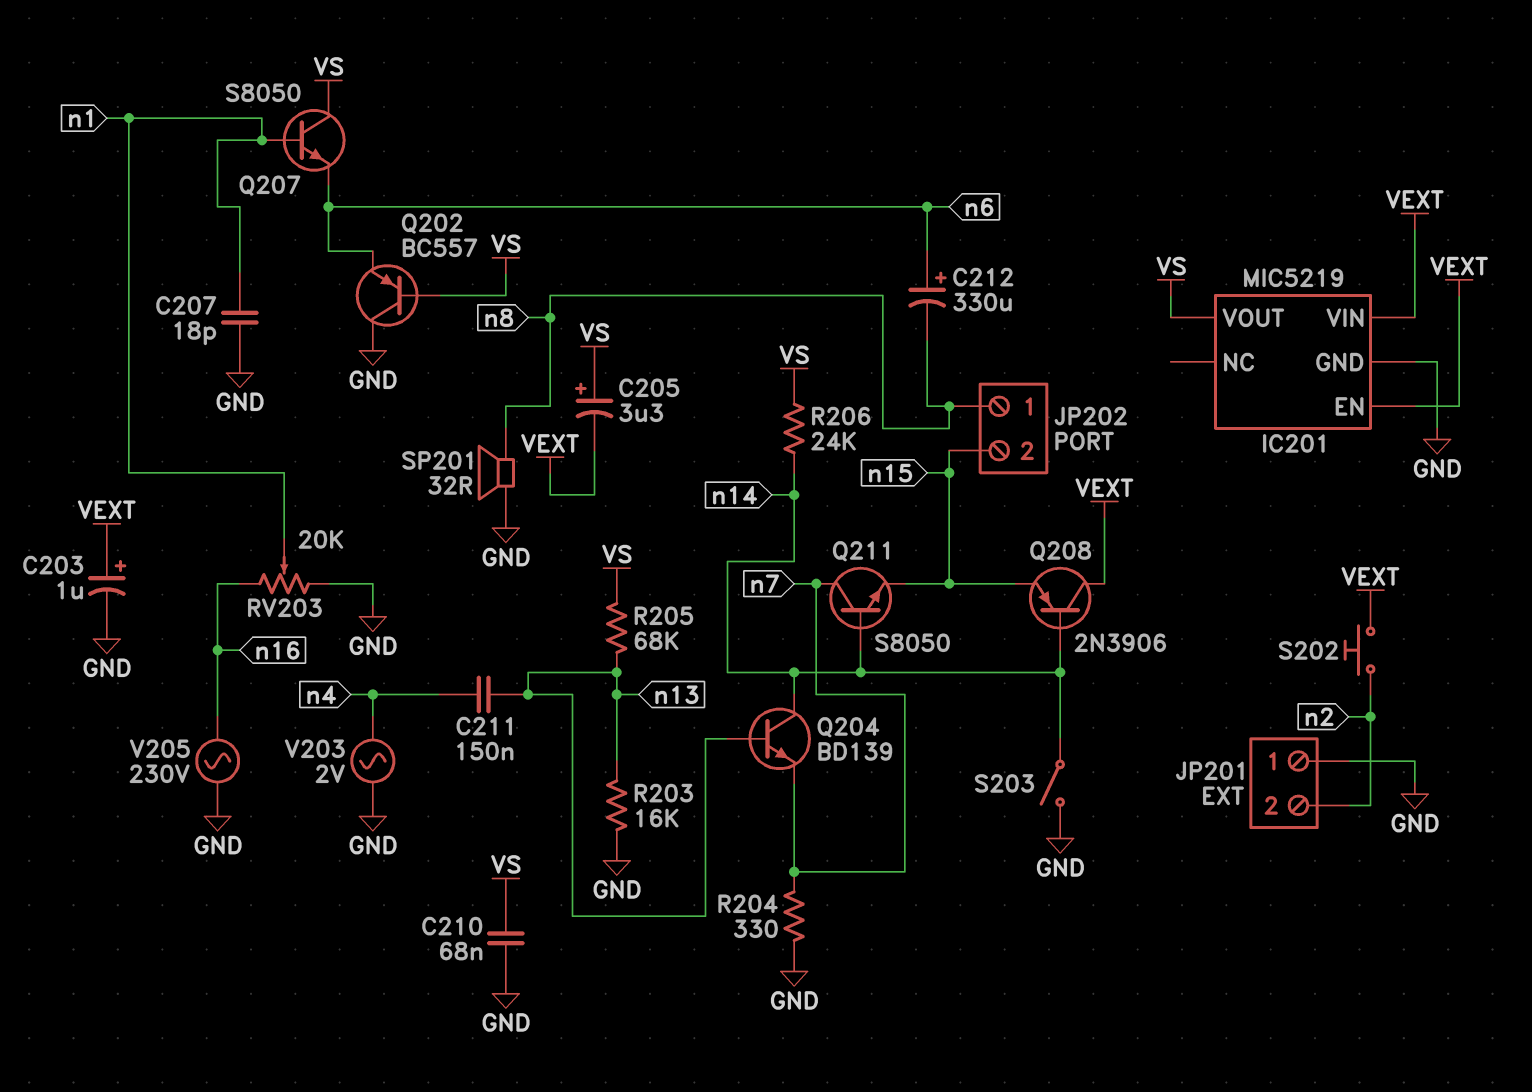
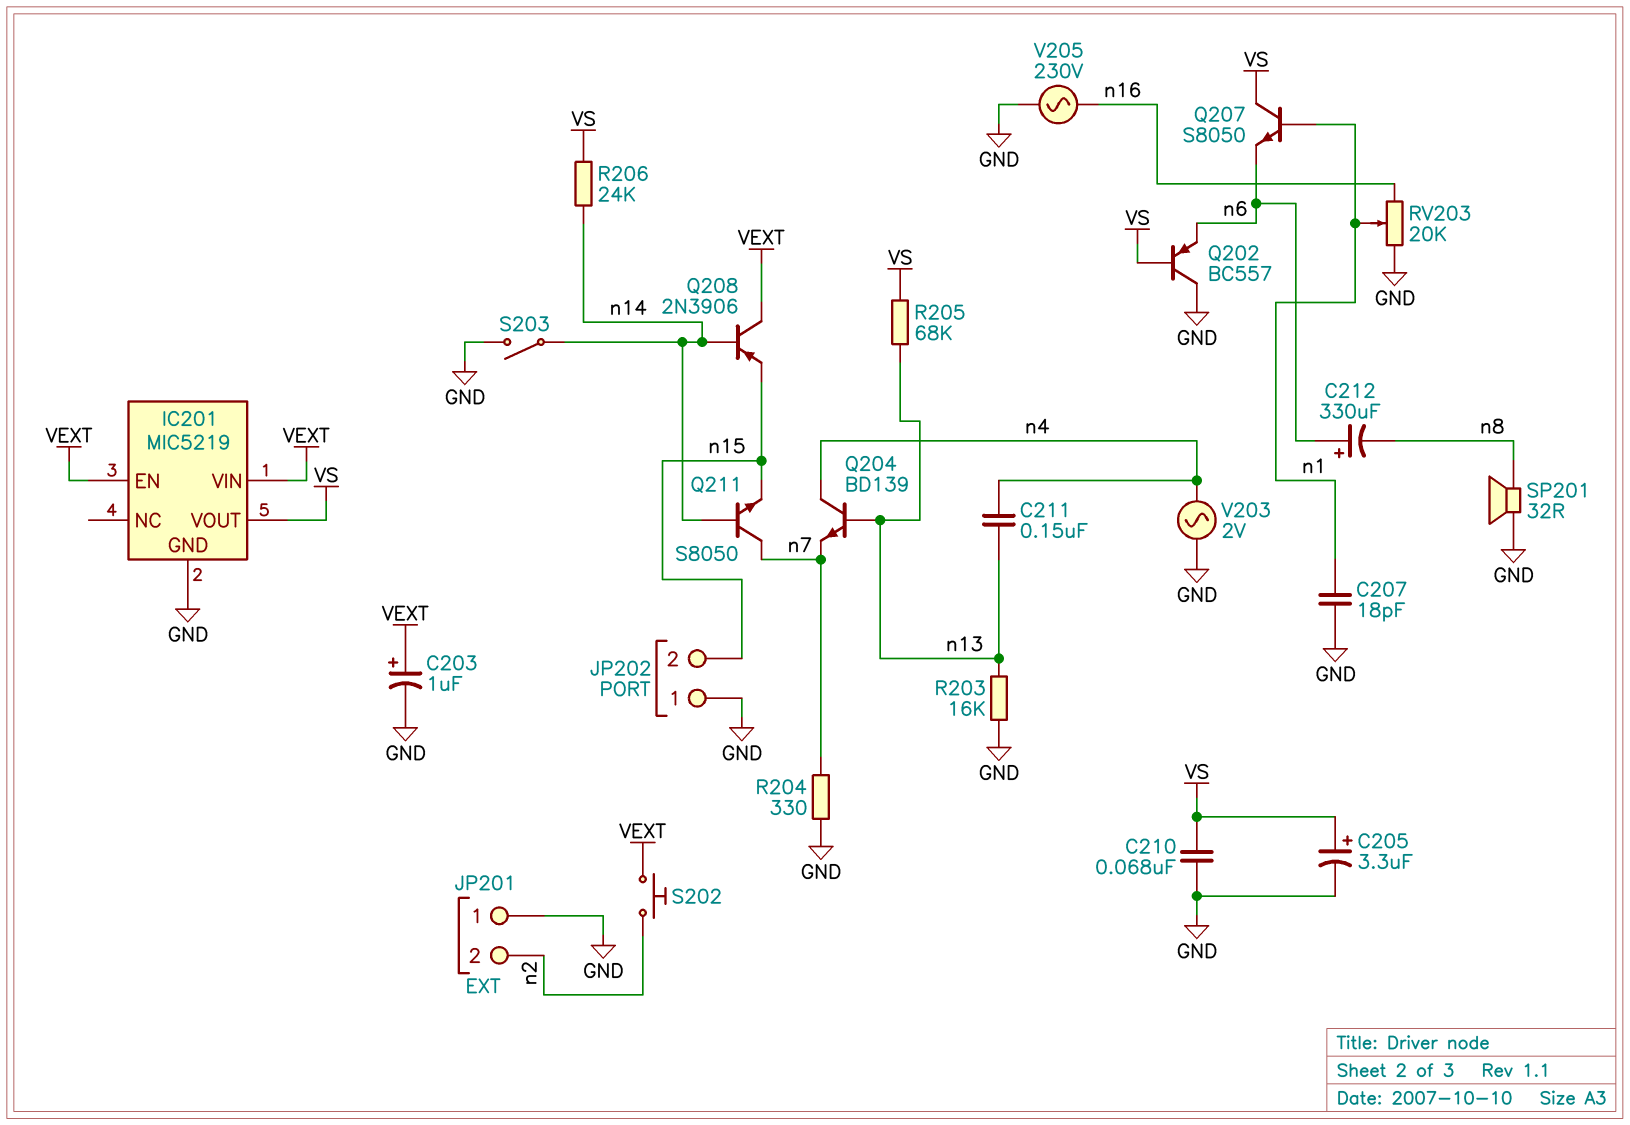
C205: 3.3uF (plus VS, minus VEXT) -> 3.3uF (plus VS, minus GND)
JP202 pin 1: n8 -> GND
Q204: NPN BD139 (B n13, C n14, E n7) -> NPN BD139 (B n13, C n4, E n7)

